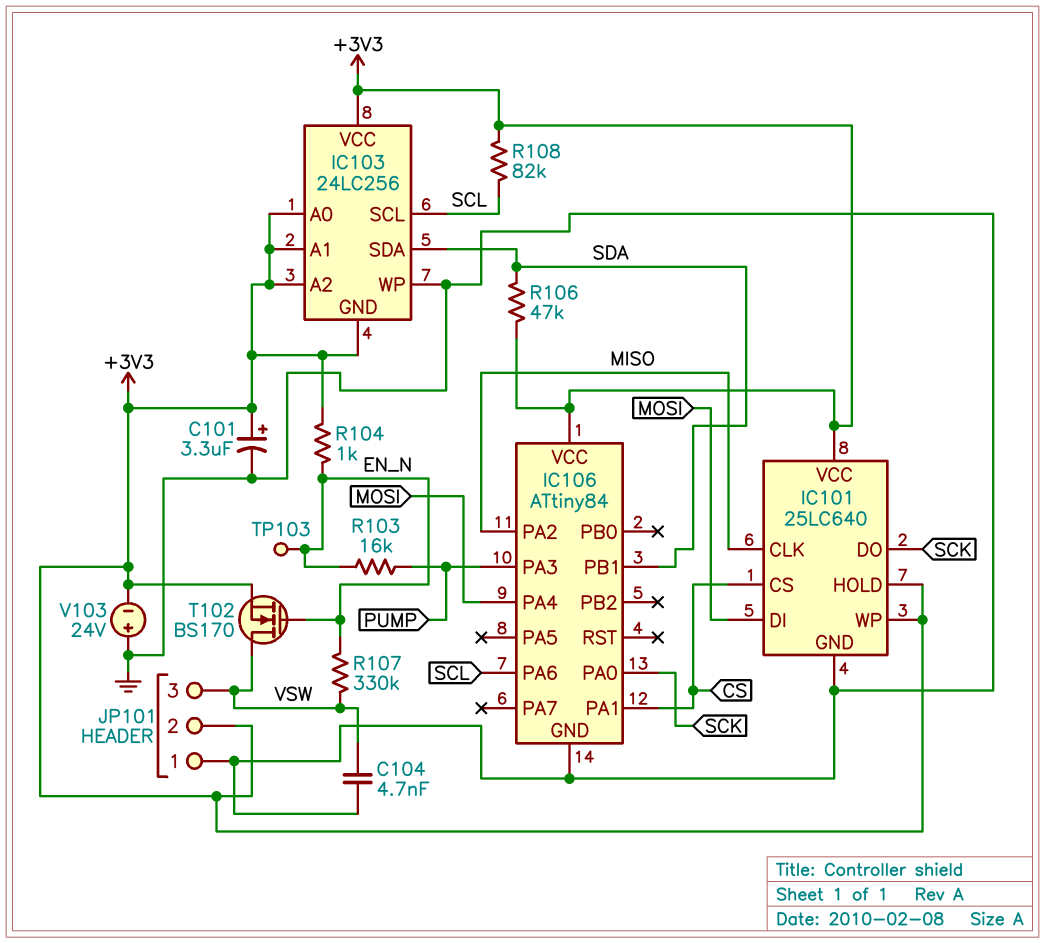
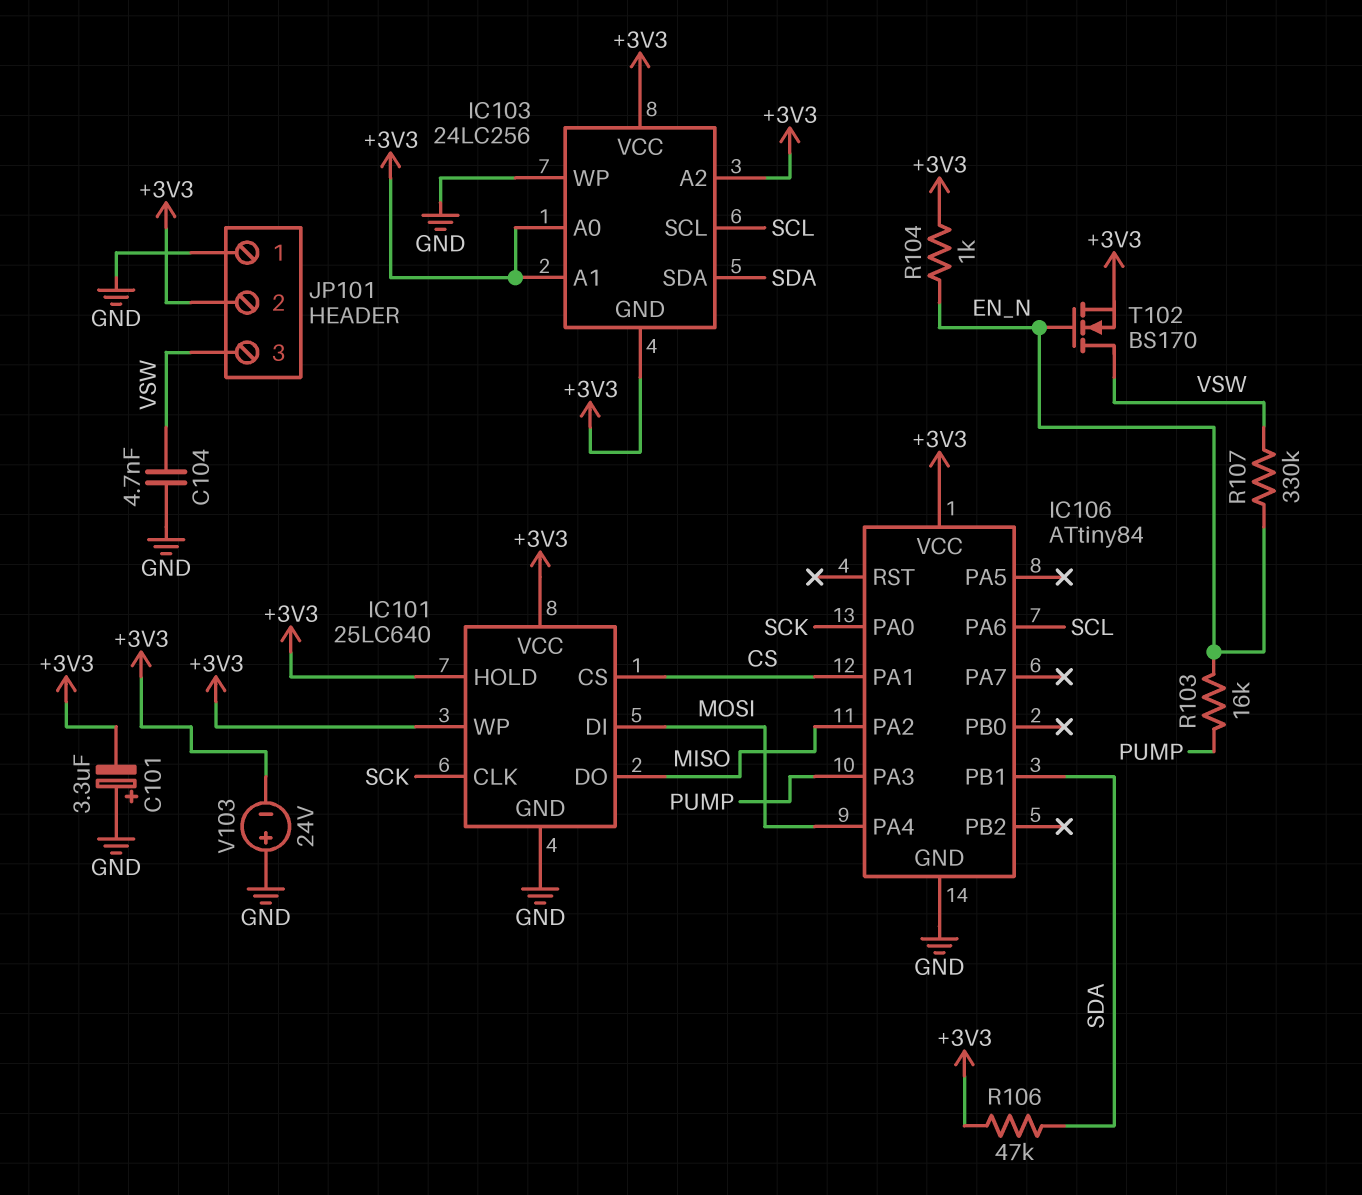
C101: 3.3uF (plus +3V3, minus GND) -> 3.3uF (plus GND, minus +3V3)
IC101 pin CLK: MISO -> SCK
IC101 pin DO: SCK -> MISO
R108: 82k (+3V3, SCL) -> none
TP103: test point (EN_N) -> none

